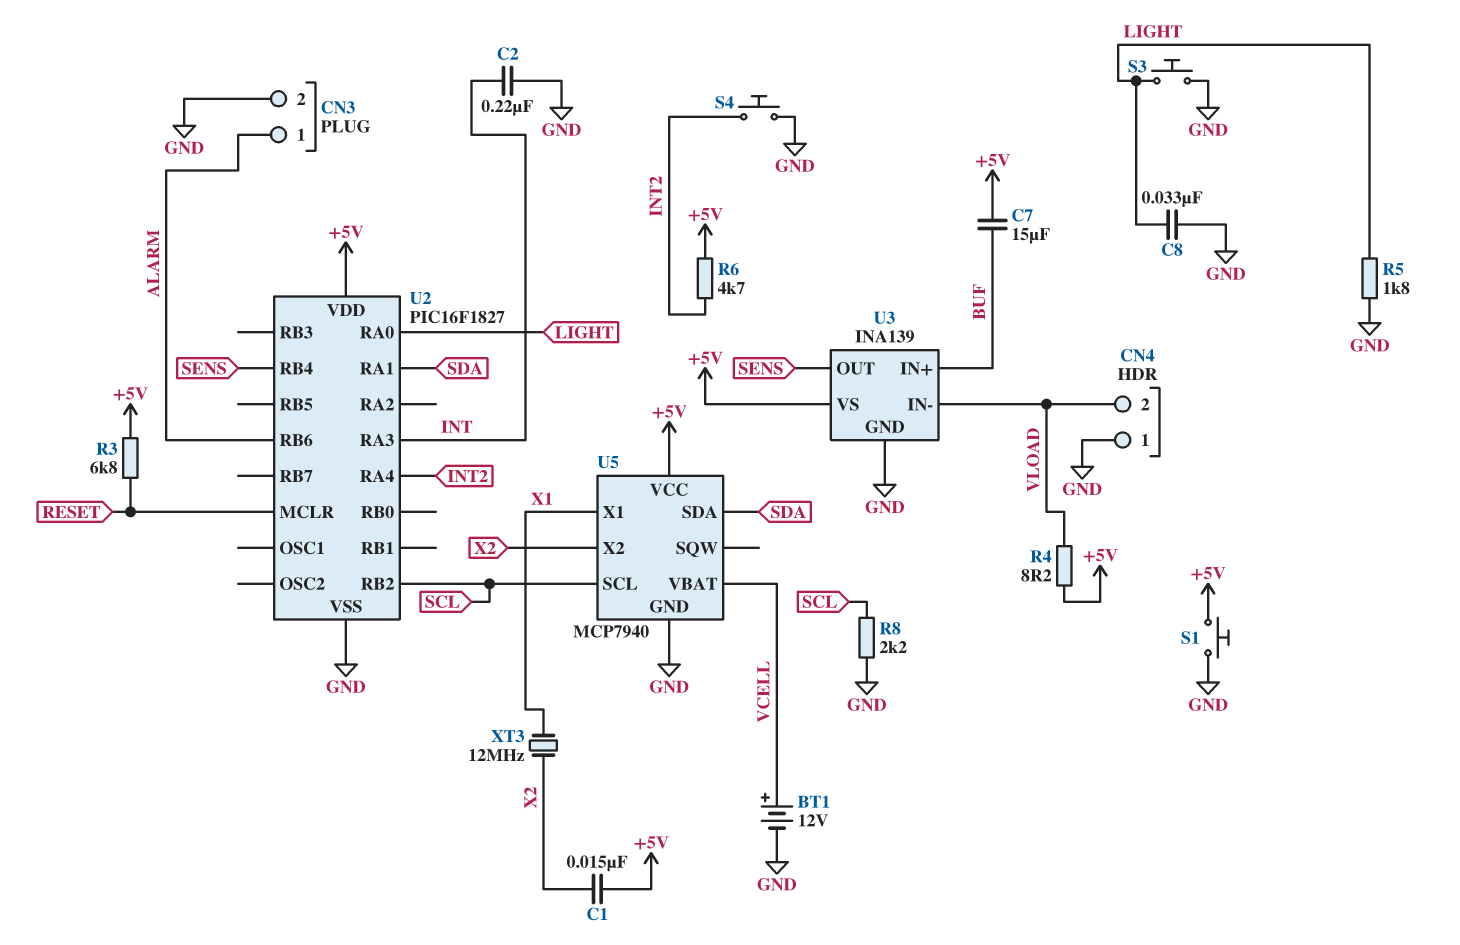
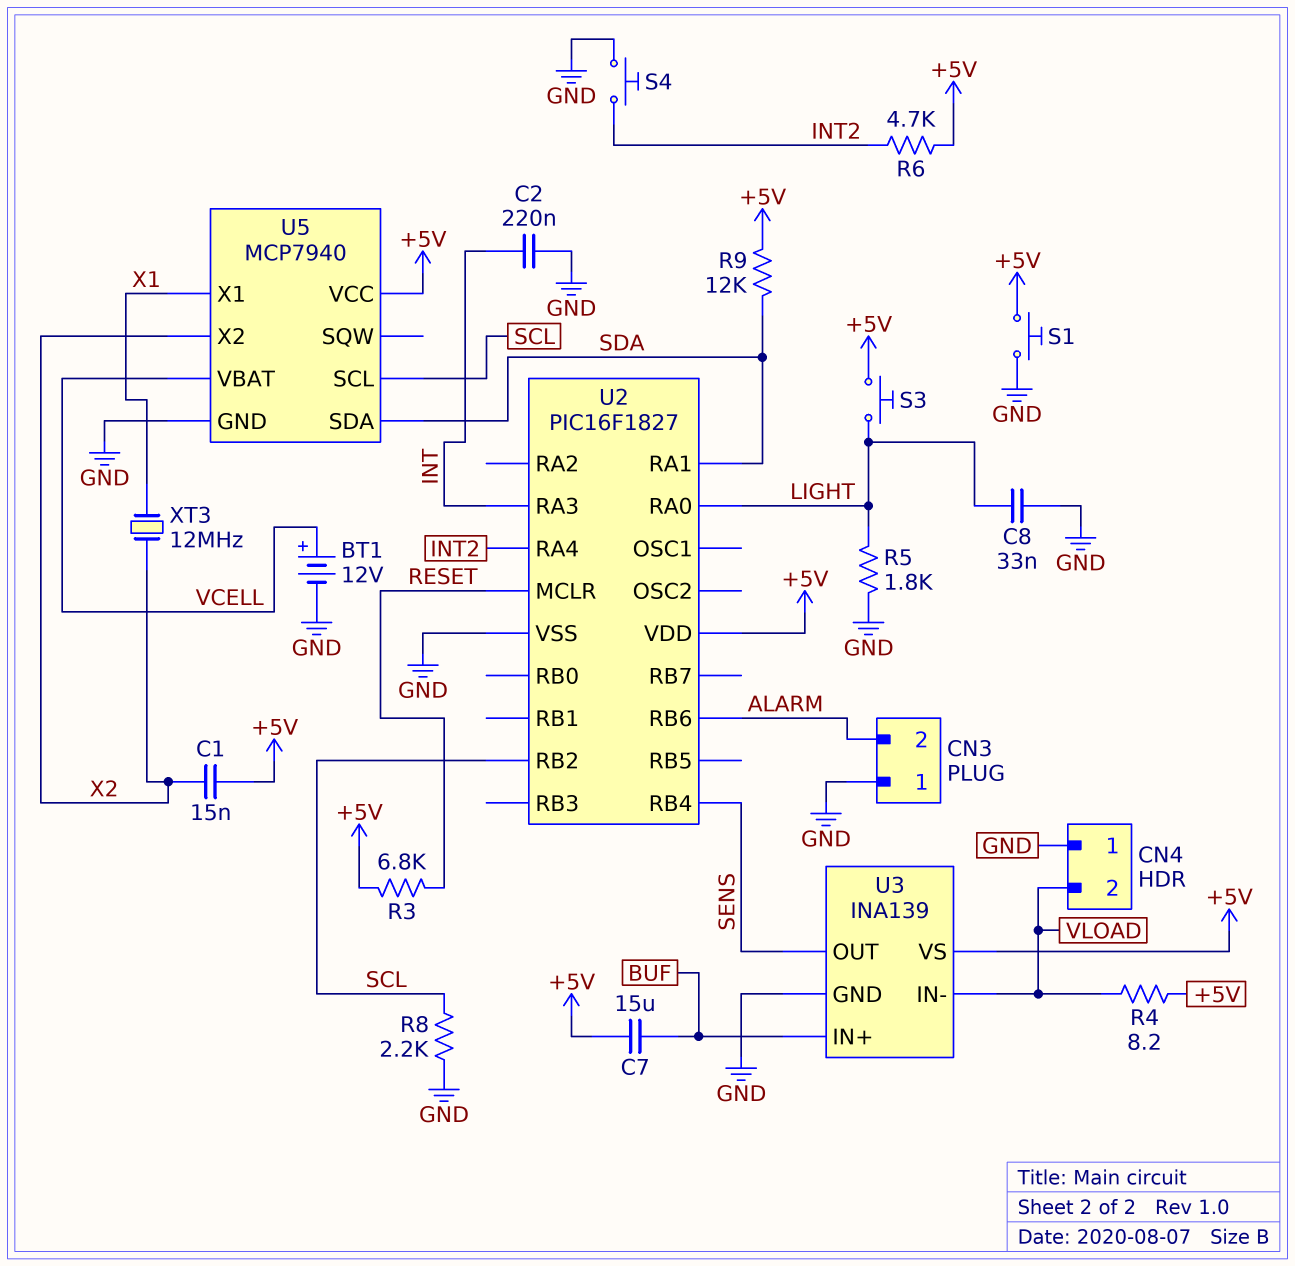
CN3 pin 1: ALARM -> GND
CN3 pin 2: GND -> ALARM
R9: none -> 12k (+5V, SDA)
S3: button (GND, LIGHT) -> button (+5V, LIGHT)

